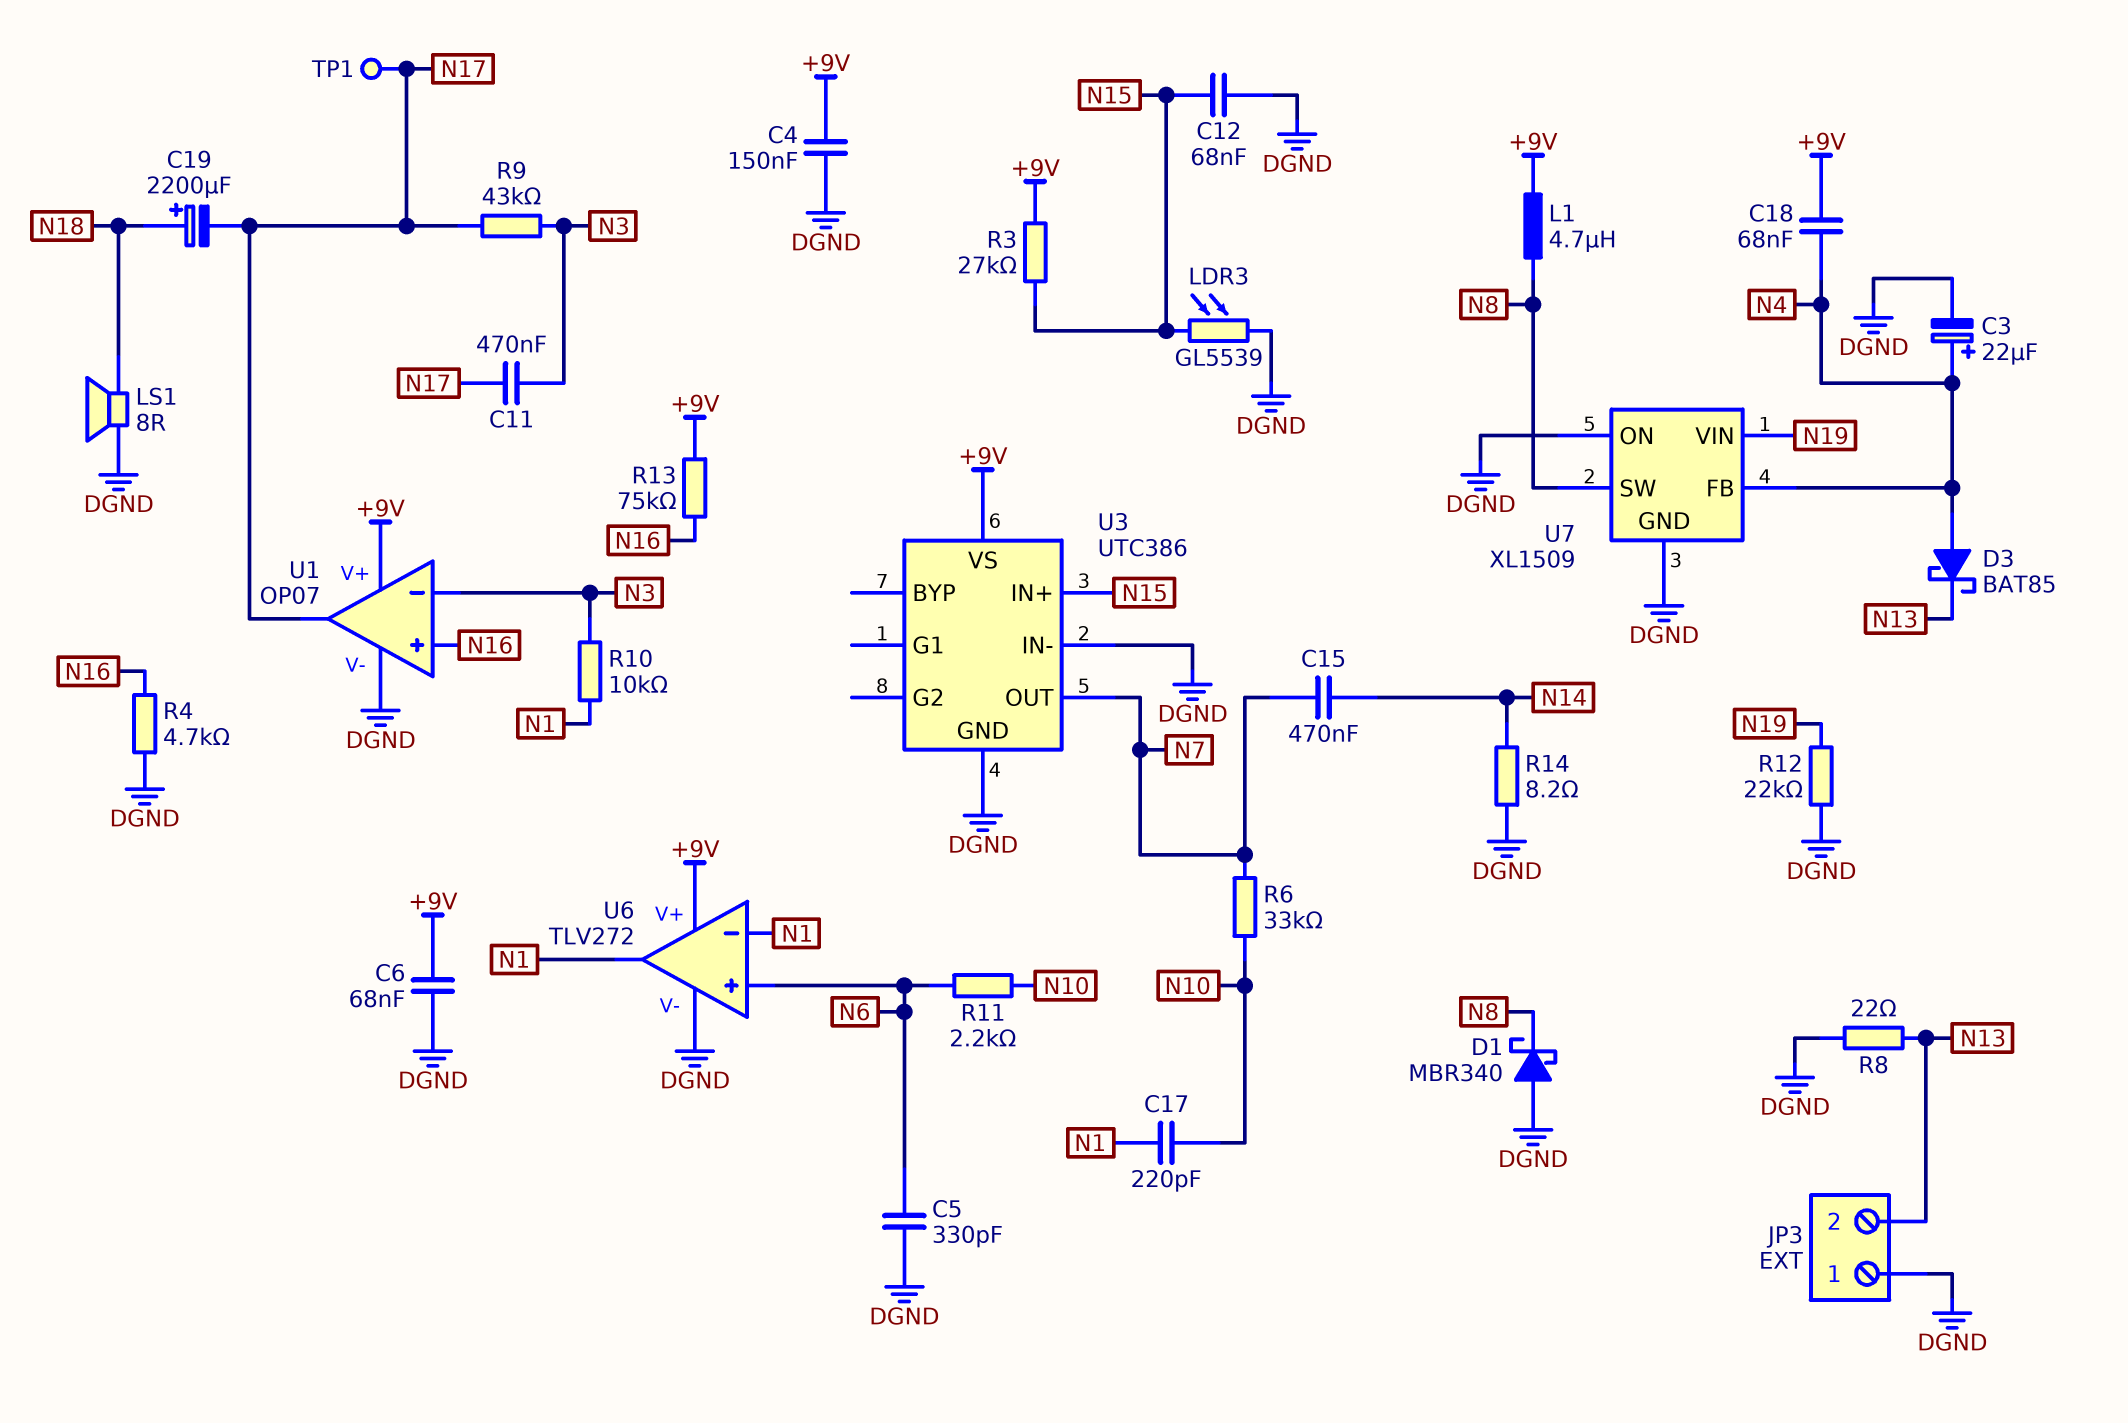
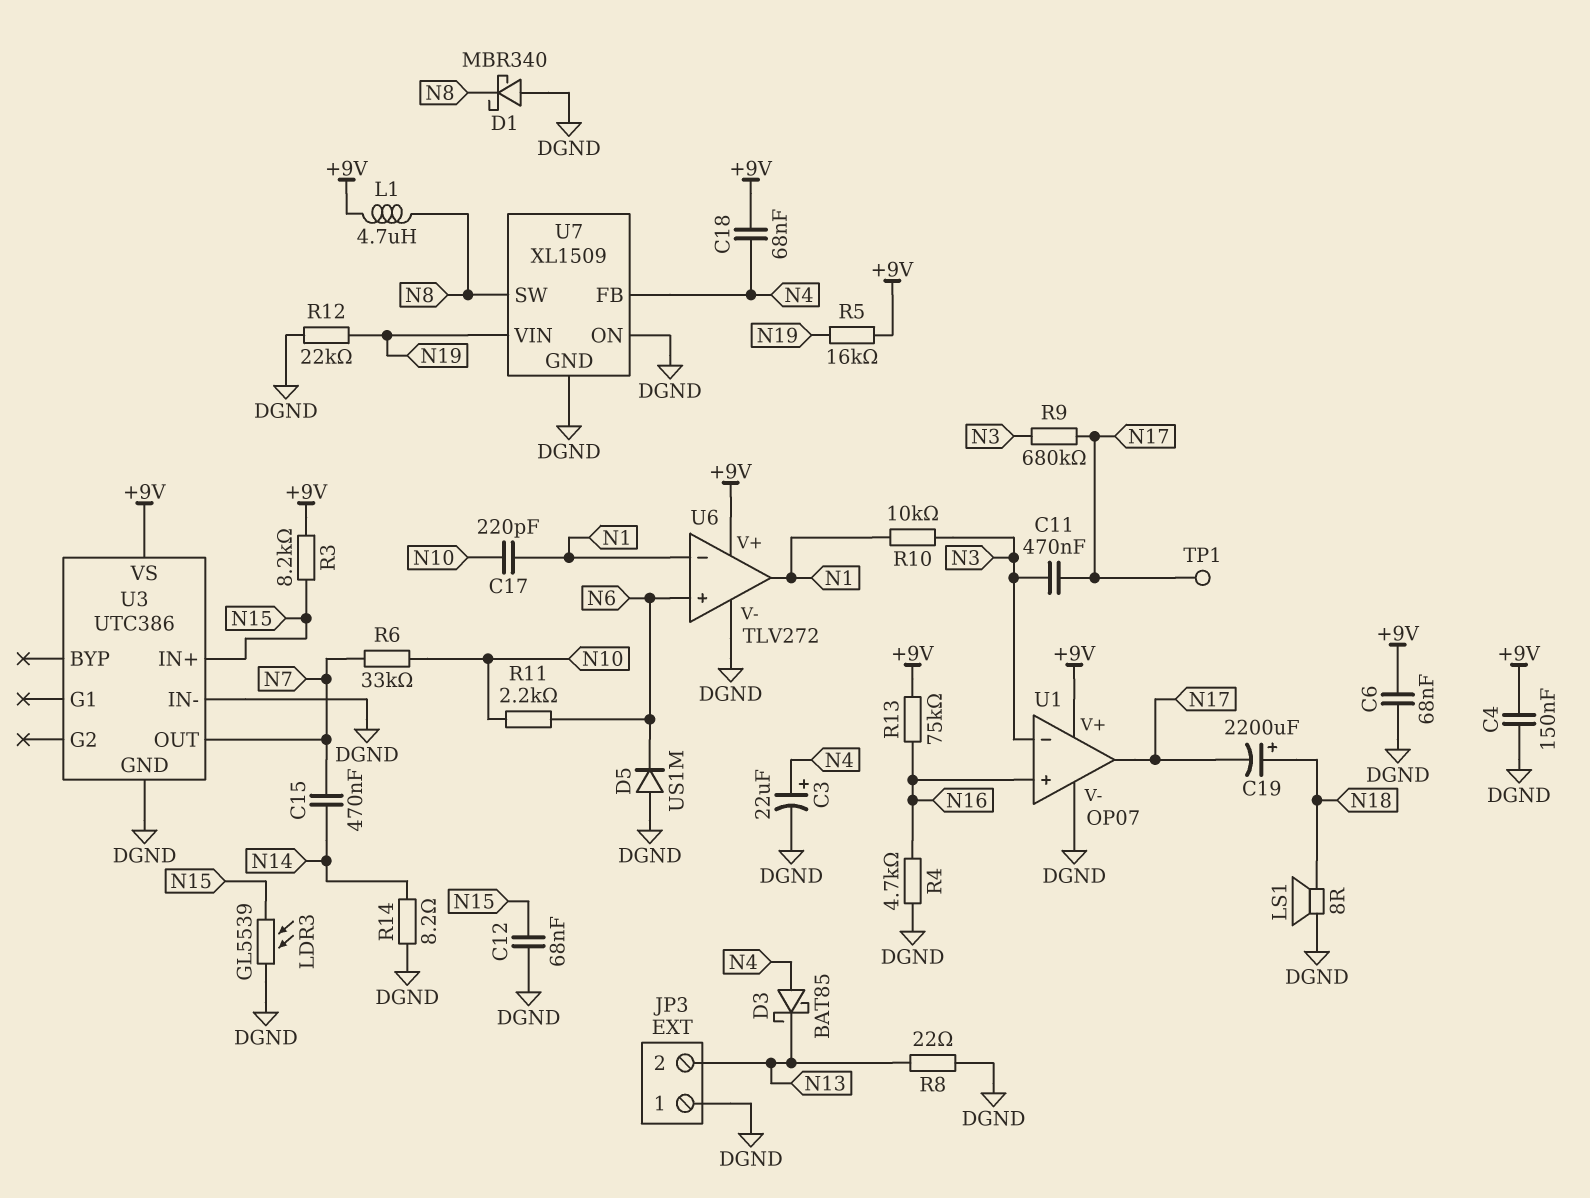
C5: 330pF (DGND, N6) -> none
D5: none -> diode US1M (A DGND, K N6)
R3: 27k (+9V, N15) -> 8.2k (+9V, N15)
R5: none -> 16k (+9V, N19)
R9: 43k (N3, N17) -> 680k (N3, N17)

